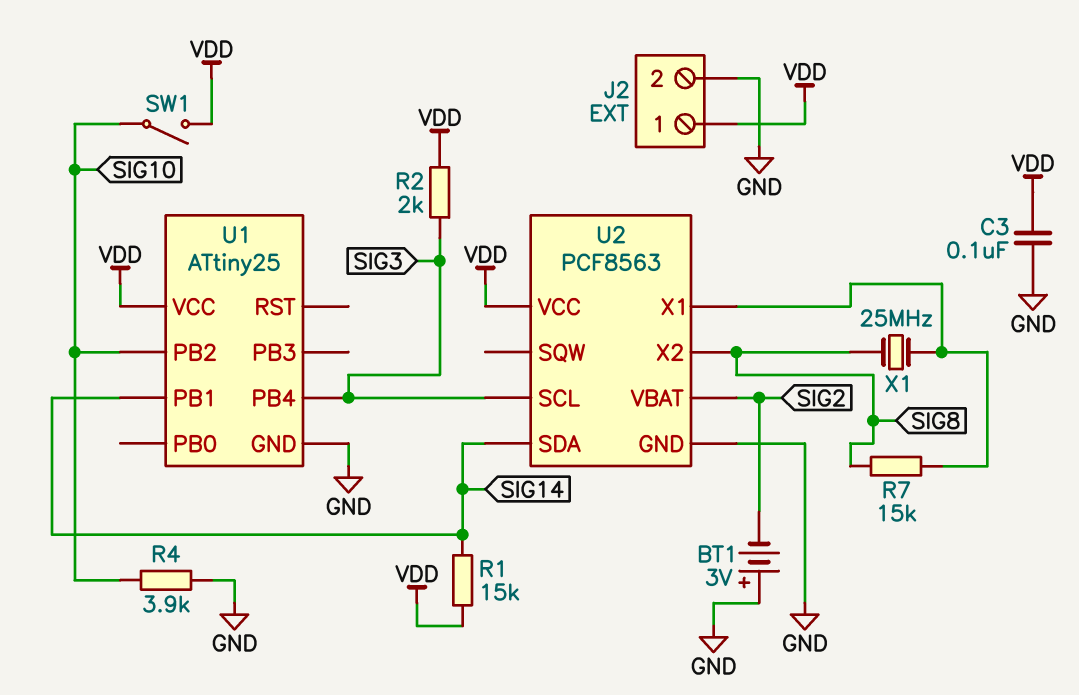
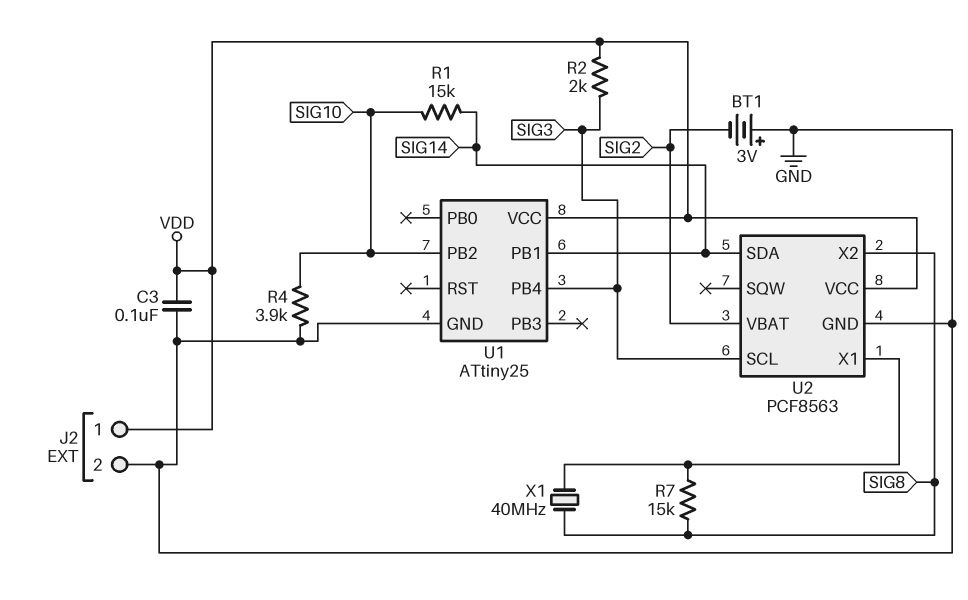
R1: 15k (SIG14, VDD) -> 15k (SIG10, SIG14)
SW1: switch (SIG10, VDD) -> none
X1: 25MHz (SIG8, U2/X1) -> 40MHz (SIG8, U2/X1)

